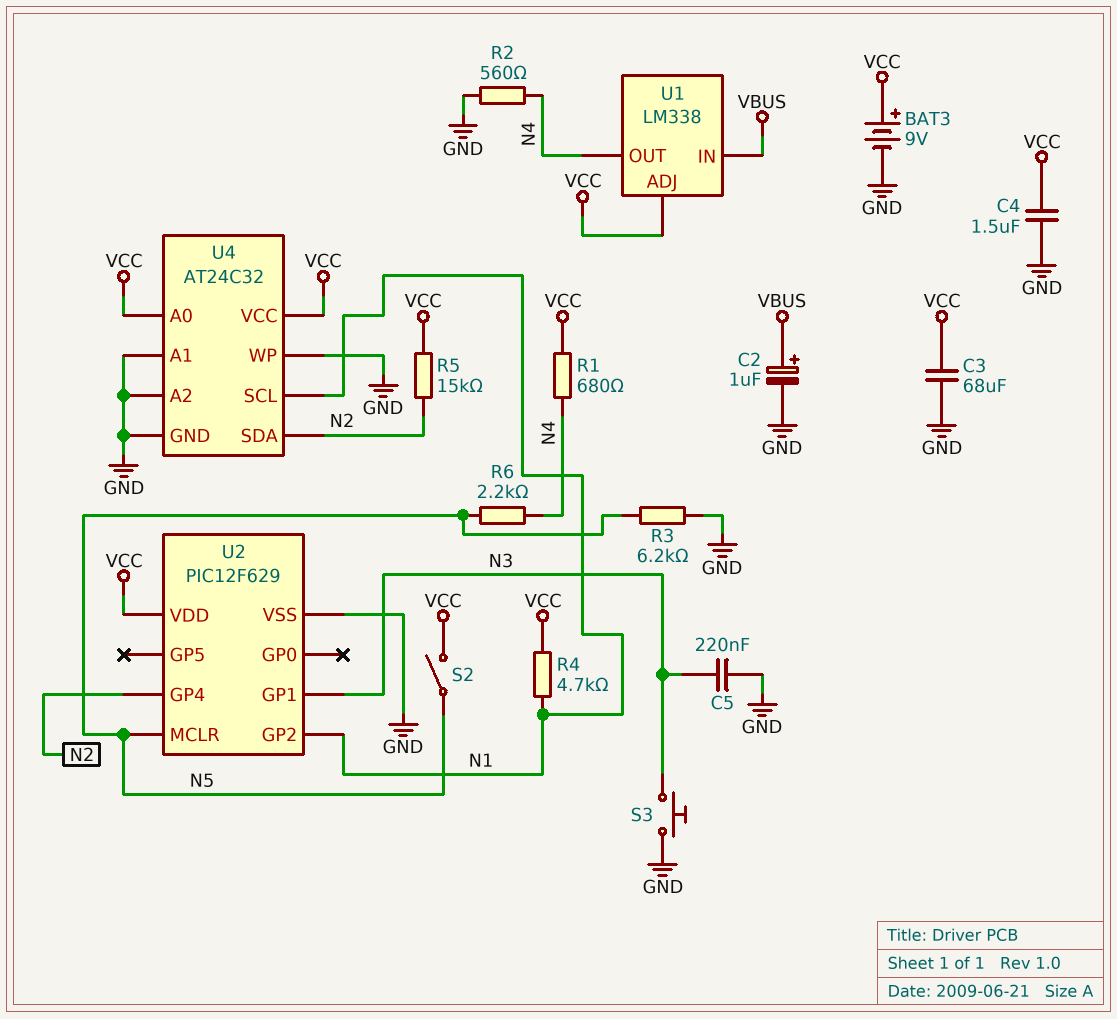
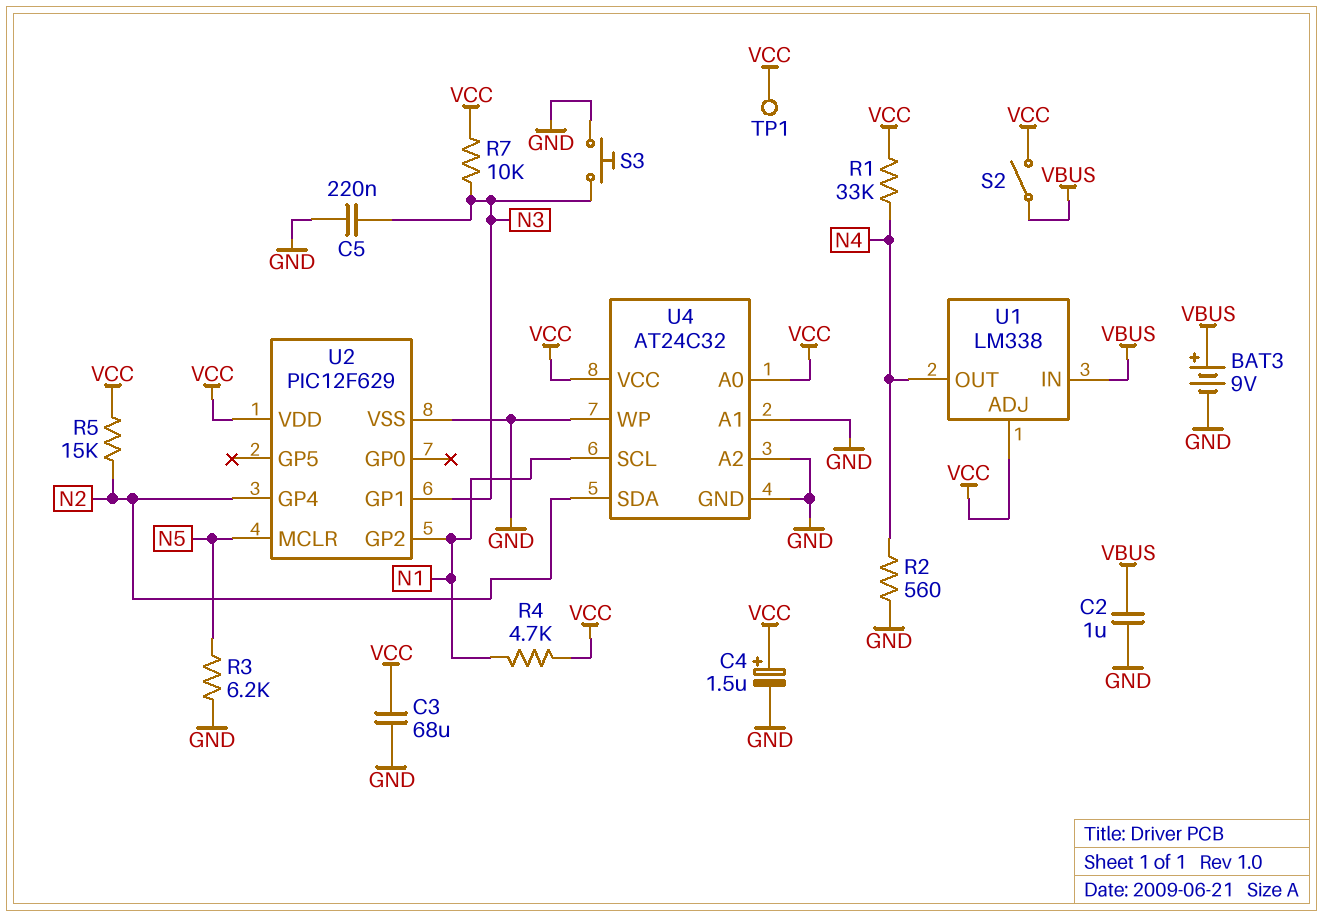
BAT3: 9V (plus VCC, minus GND) -> 9V (plus VBUS, minus GND)
C2: 1uF (plus VBUS, minus GND) -> 1uF (GND, VBUS)
C4: 1.5uF (GND, VCC) -> 1.5uF (plus VCC, minus GND)
R1: 680 (N4, VCC) -> 33k (N4, VCC)
R6: 2.2k (N4, N5) -> none
R7: none -> 10k (N3, VCC)
S2: switch (N5, VCC) -> switch (VBUS, VCC)
TP1: none -> test point (VCC)

